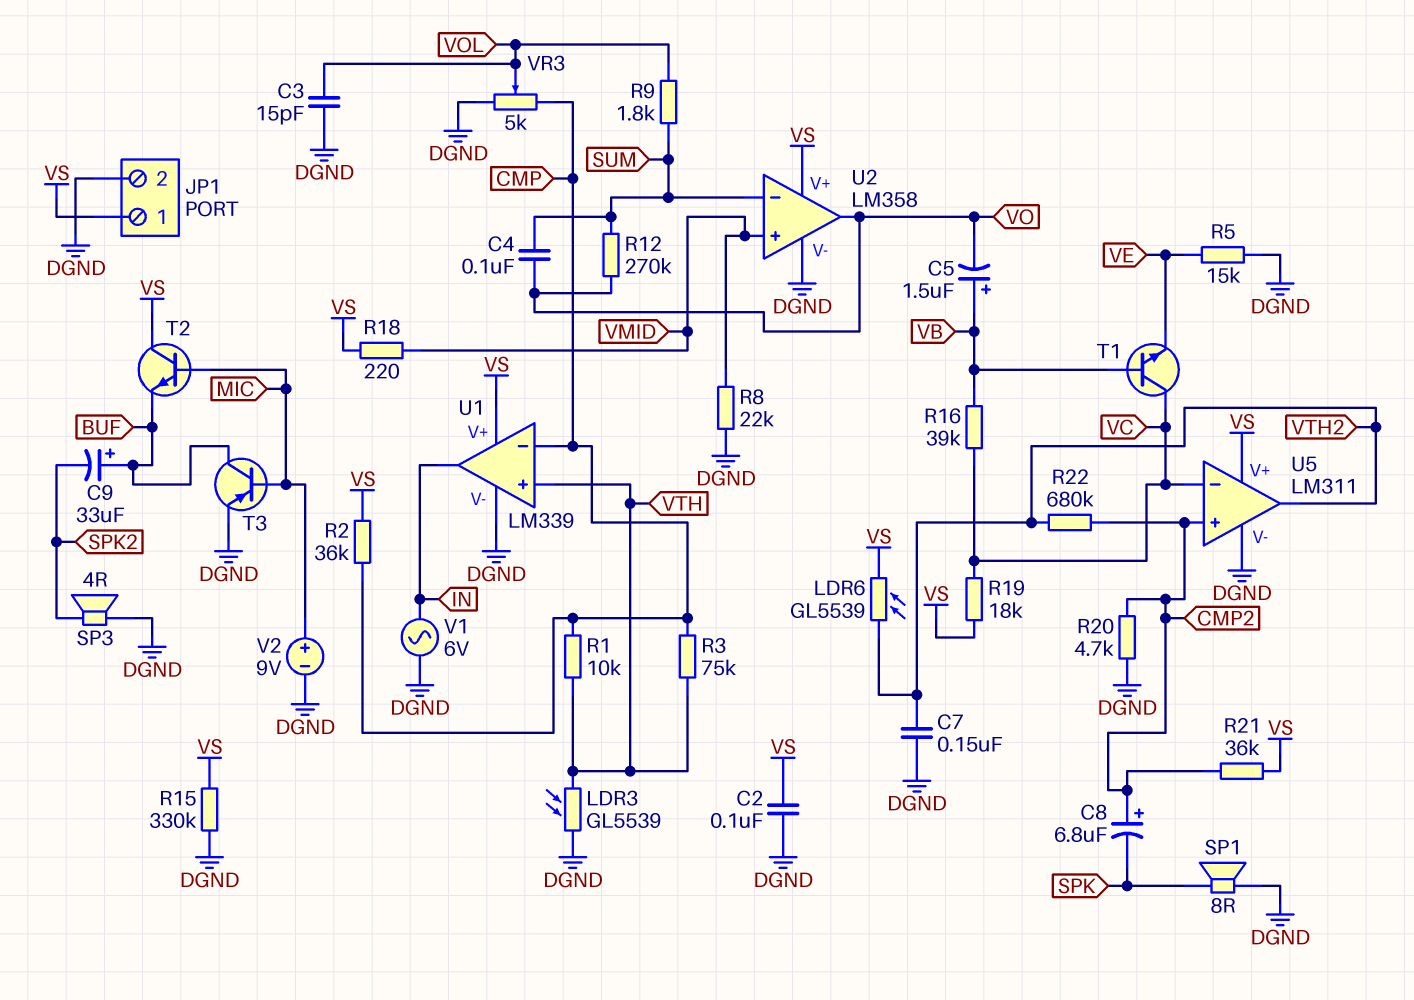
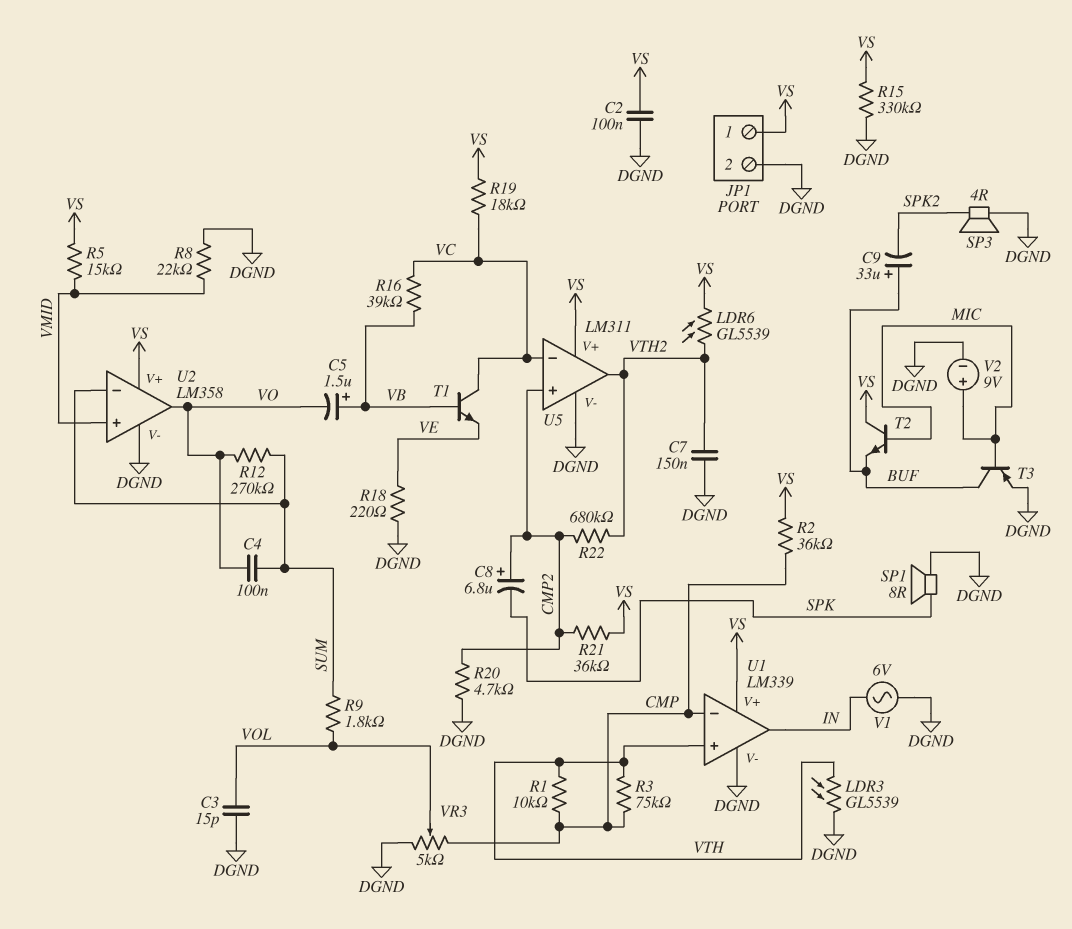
R5: 15k (DGND, VE) -> 15k (VMID, VS)
R18: 220 (VMID, VS) -> 220 (DGND, VE)

